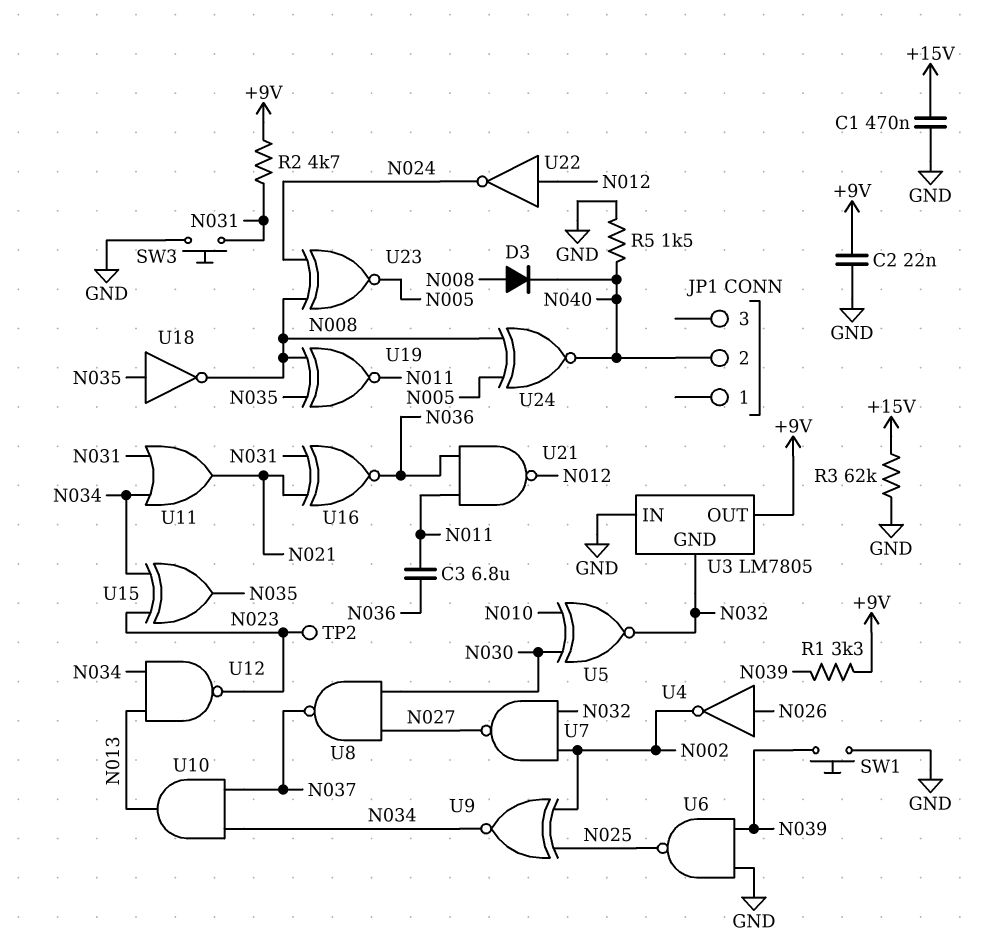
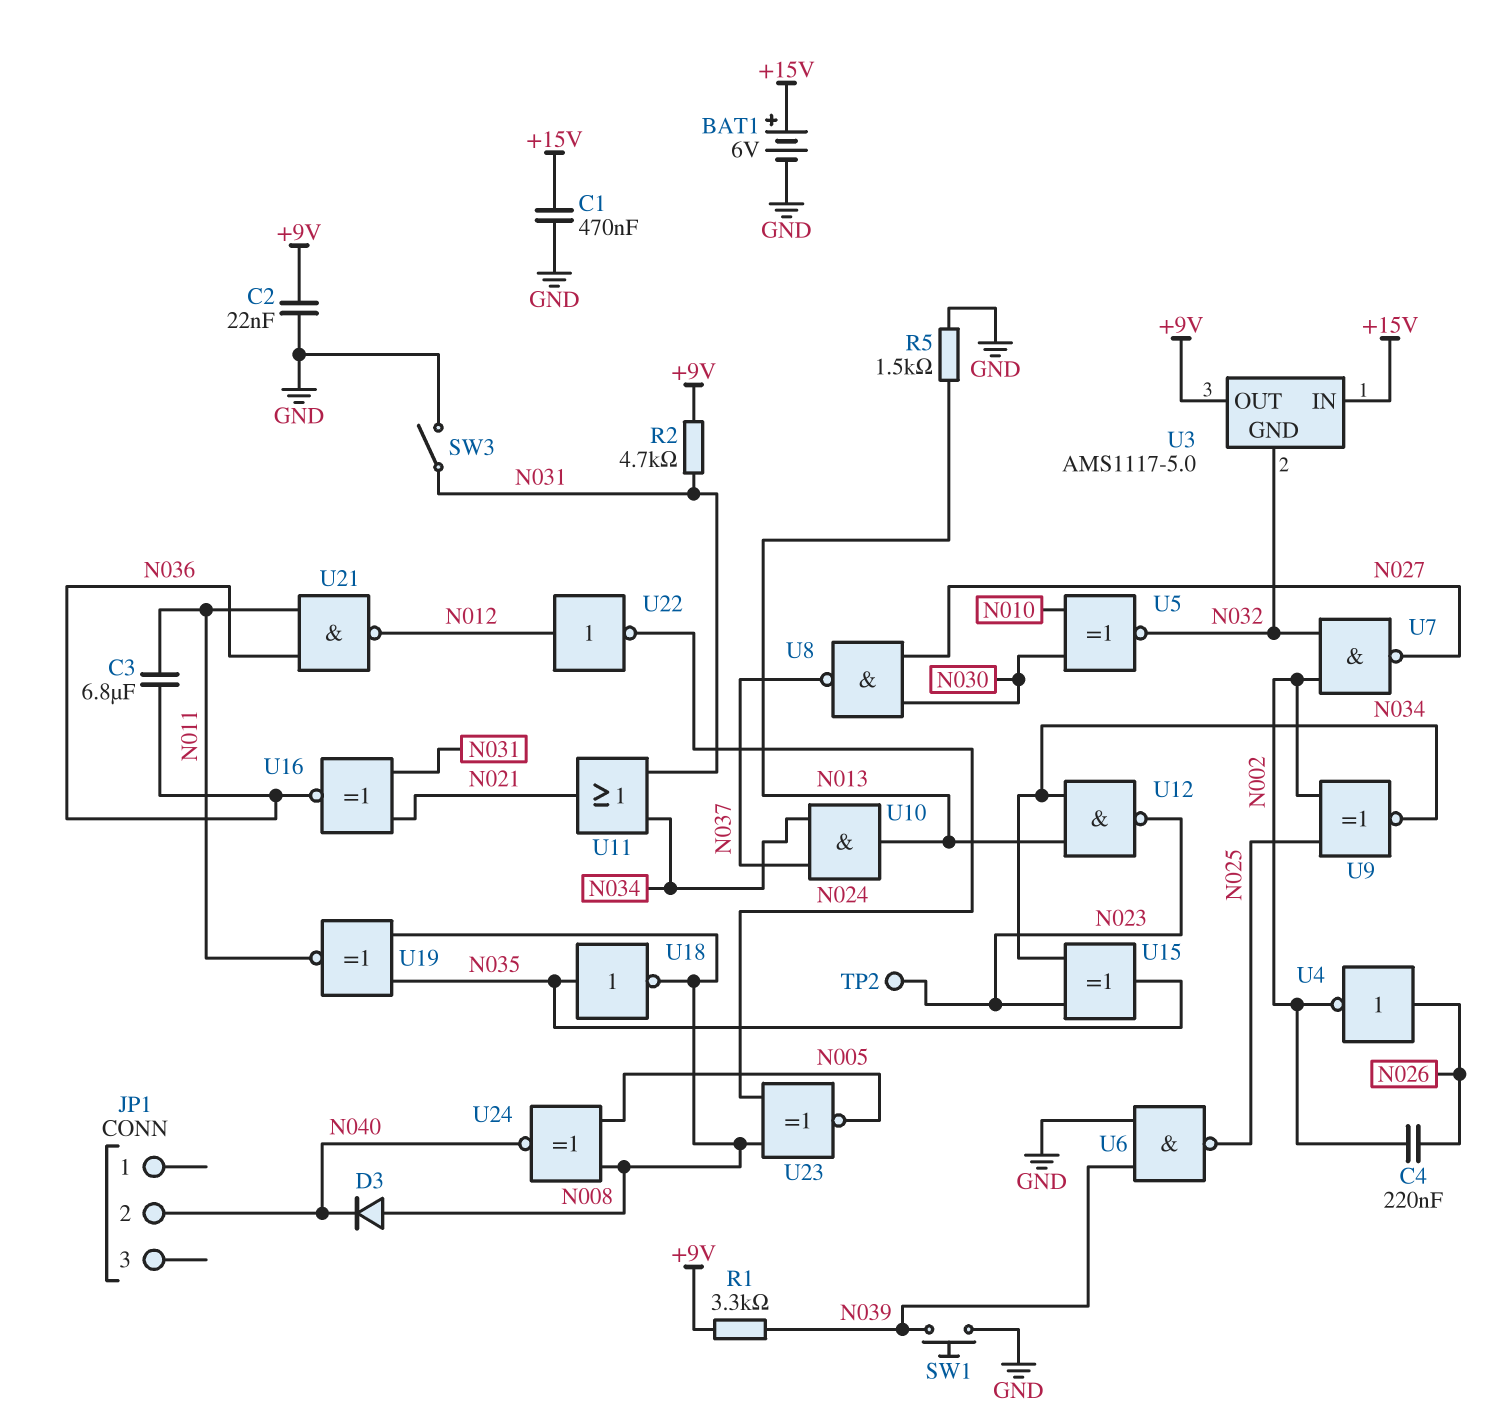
BAT1: none -> 6V (plus +15V, minus GND)
C4: none -> 220nF (N002, N026)
R3: 62k (+15V, GND) -> none
R5: 1.5k (GND, N040) -> 1.5k (GND, N013)
SW3: button (GND, N031) -> switch (GND, N031)
U3: LM7805 -> AMS1117-5.0
U3 pin IN: GND -> +15V

